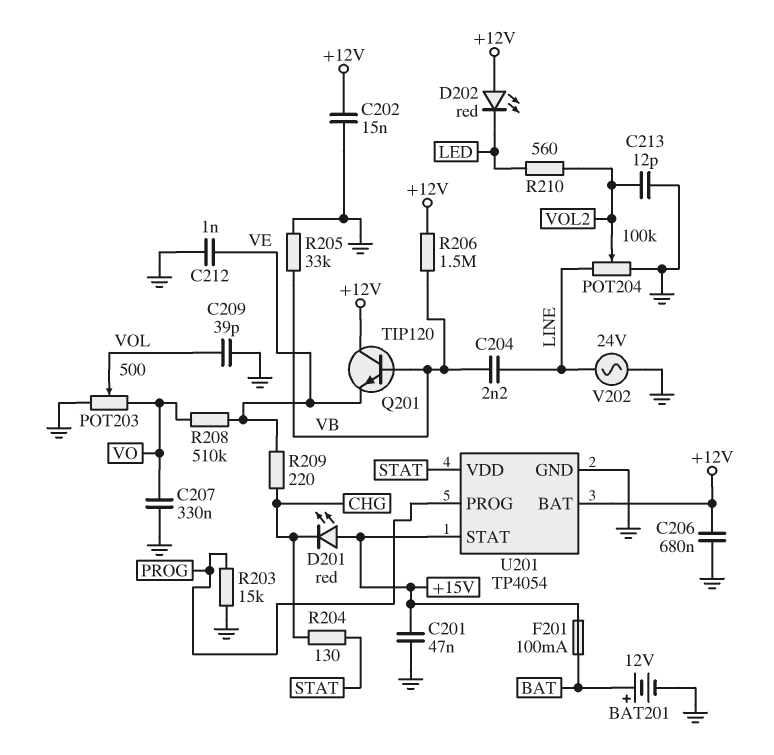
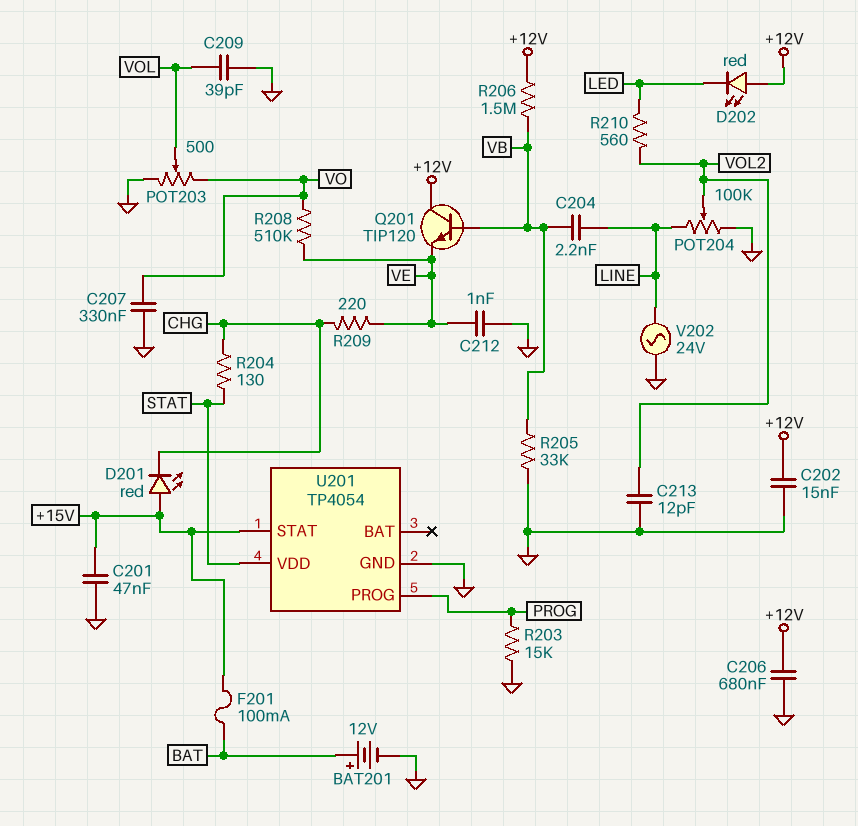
U201 pin BAT: +12V -> none

